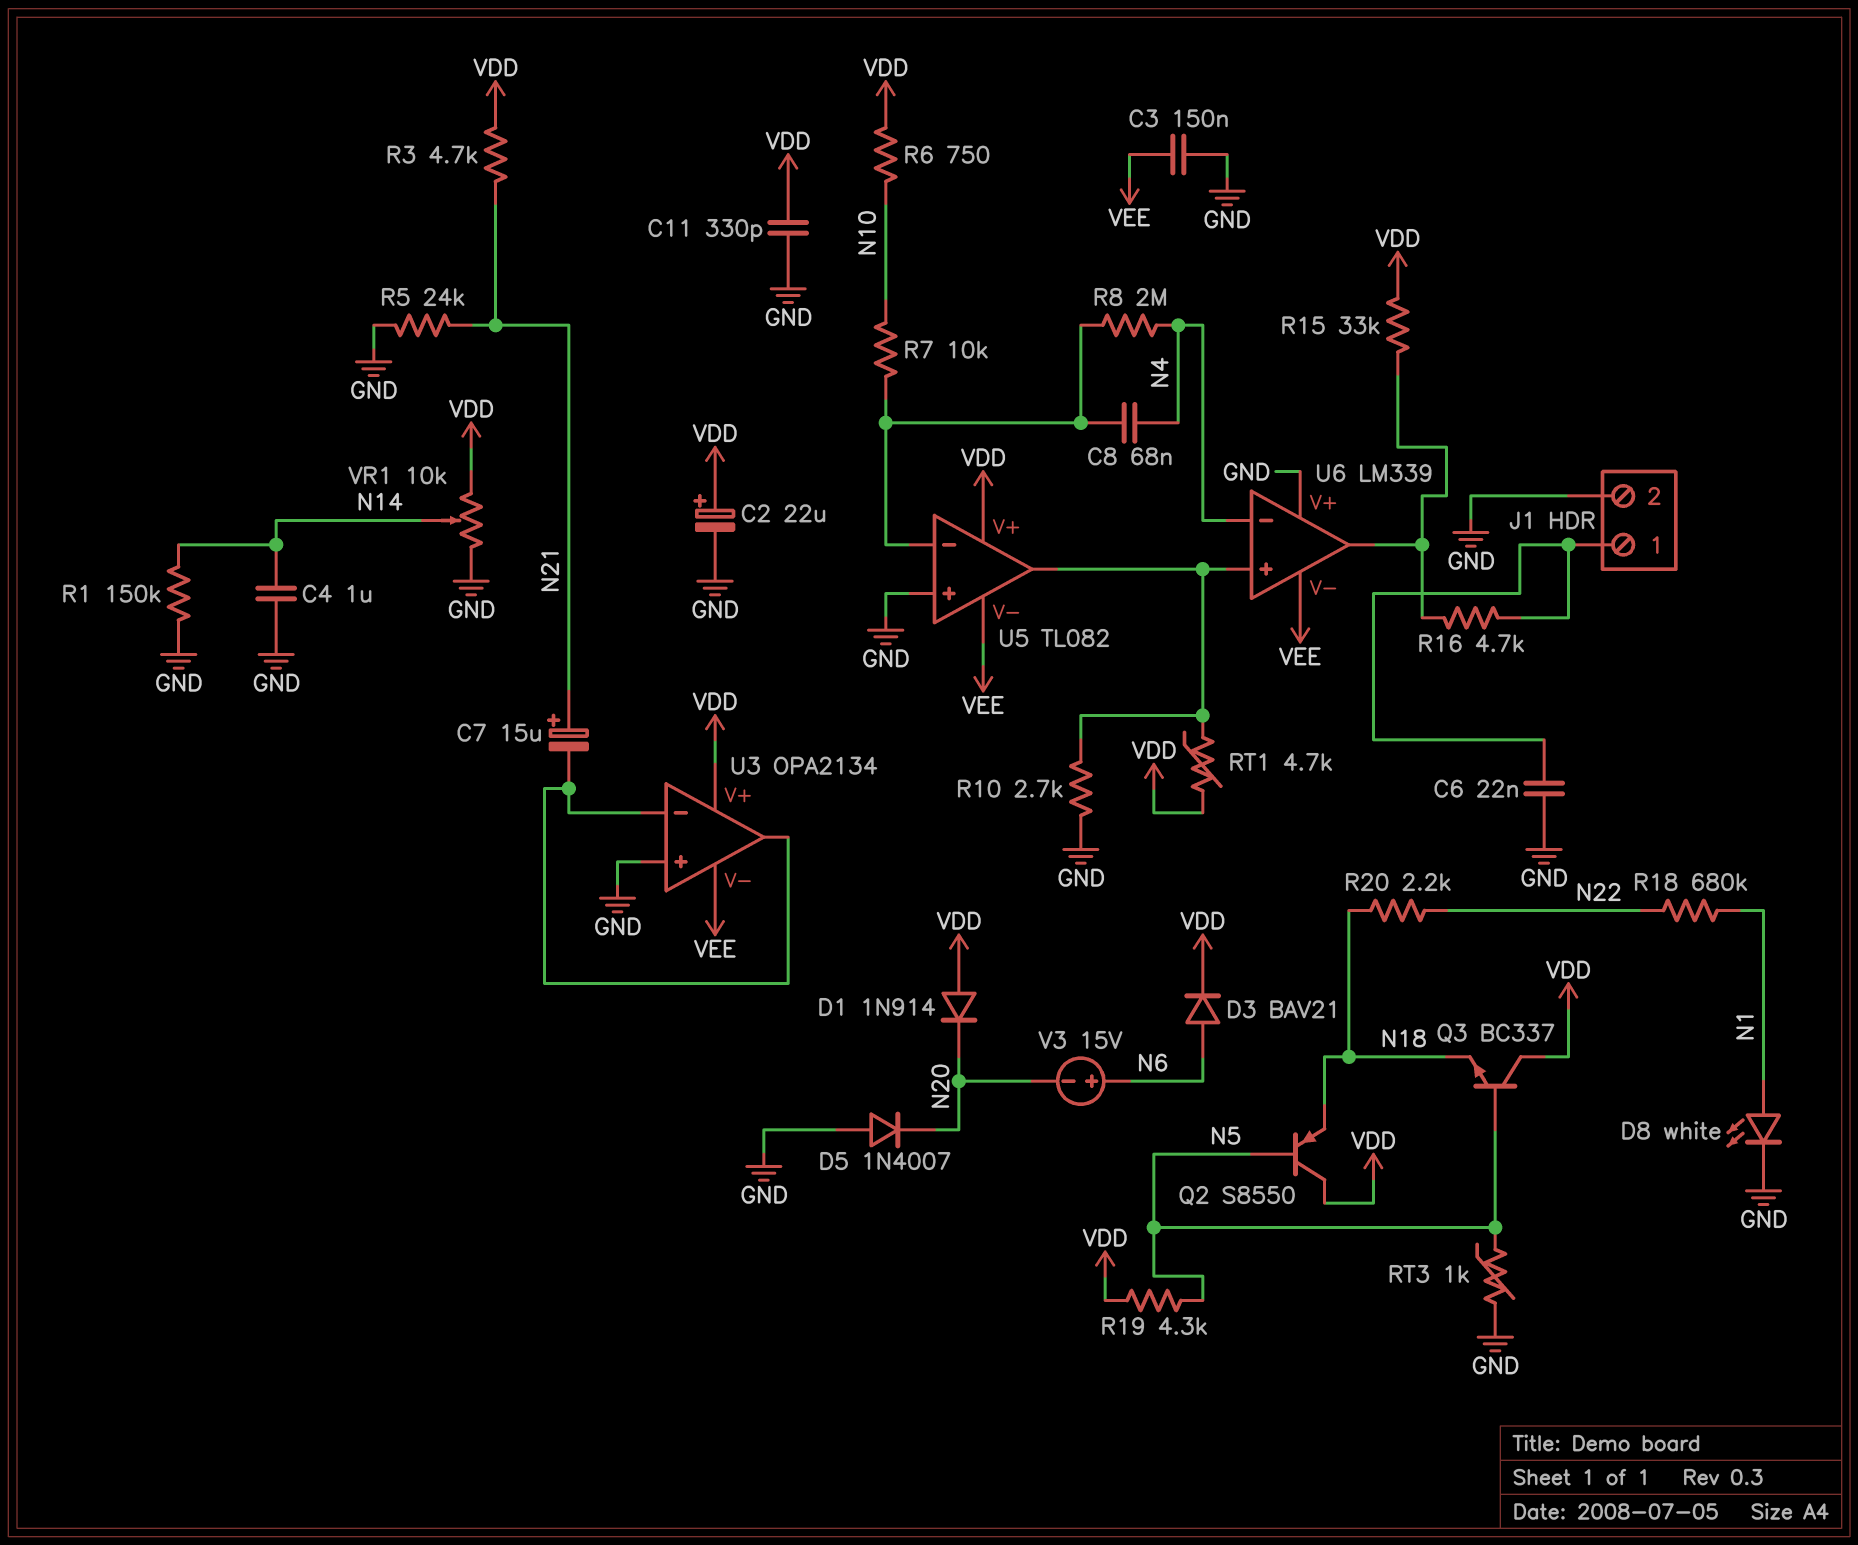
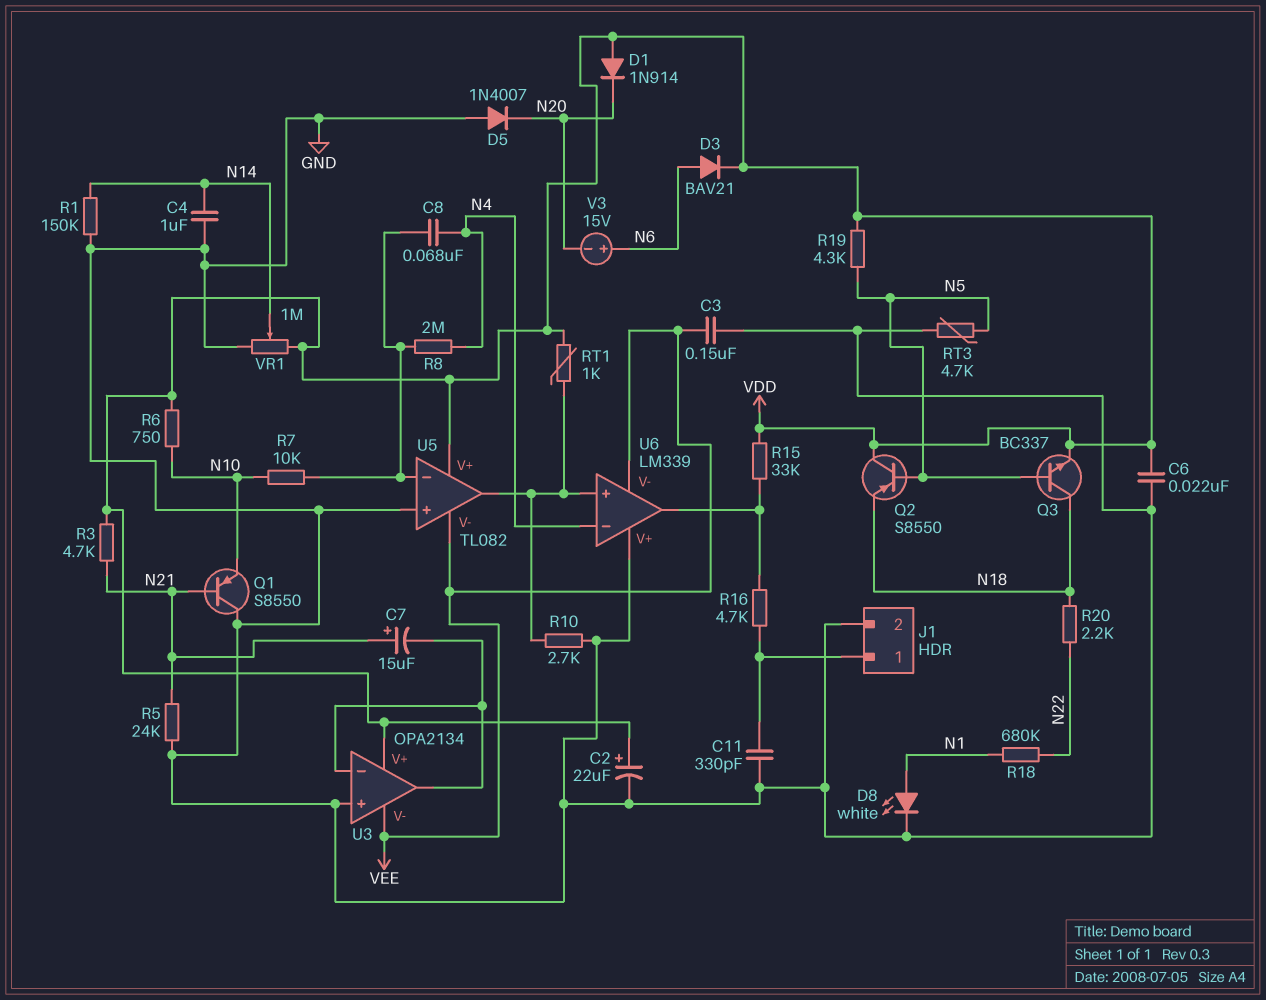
C6: 22nF (GND, J1/1) -> 22nF (GND, VDD)
C11: 330pF (GND, VDD) -> 330pF (GND, J1/1)
Q1: none -> PNP S8550 (B N21, C GND, E N10)
Q3: NPN BC337 (B N5, C VDD, E N18) -> NPN BC337 (B N5, C N18, E VDD)
RT1: 4.7k (U5/out, VDD) -> 1k (U5/out, VDD)
RT3: 1k (GND, N5) -> 4.7k (GND, N5)
VR1: 10k (GND, VDD, wiper N14) -> 1M (GND, VDD, wiper N14)

